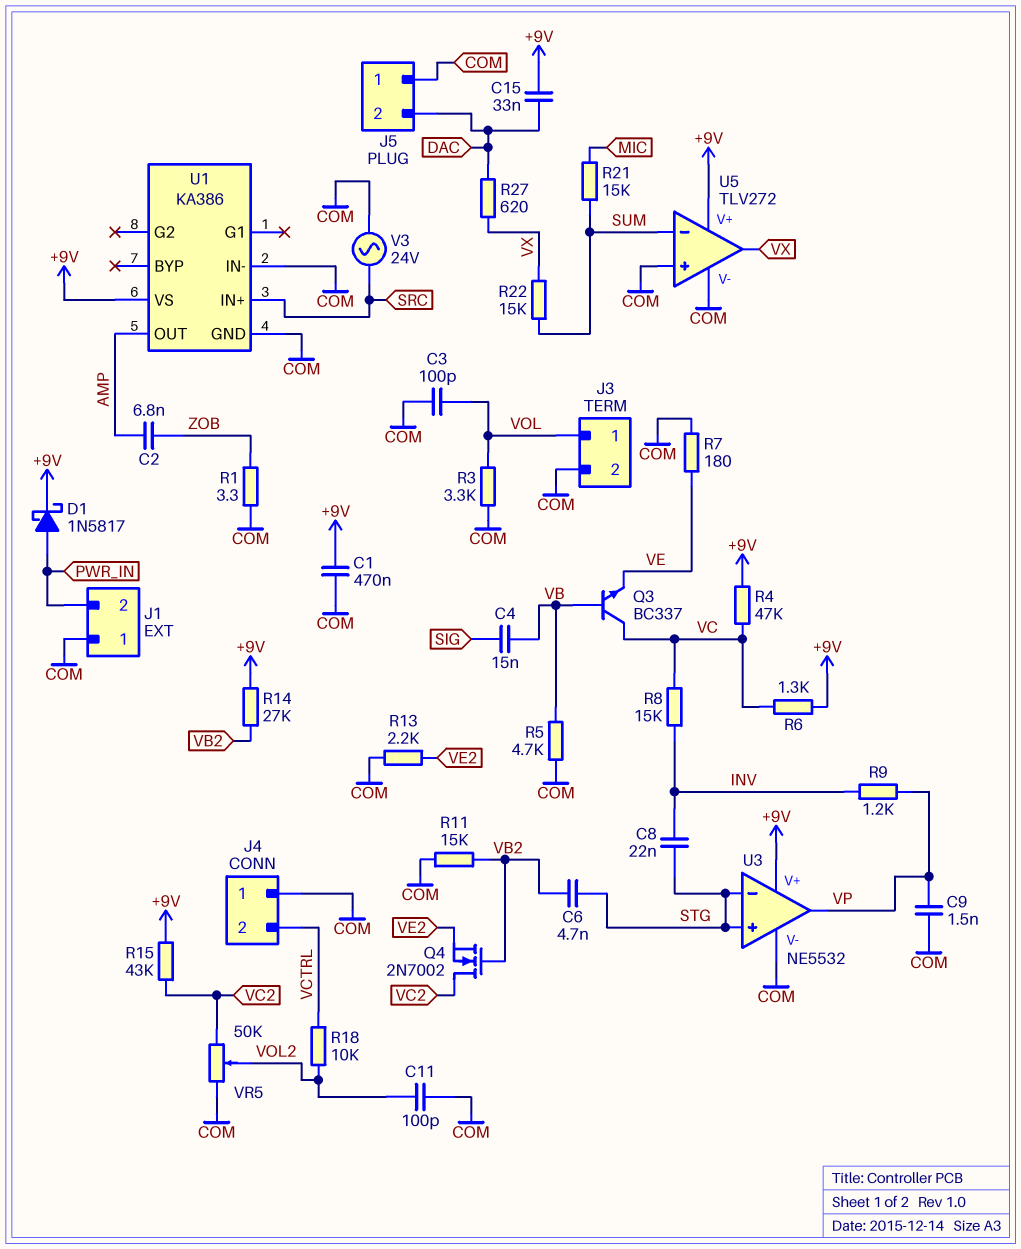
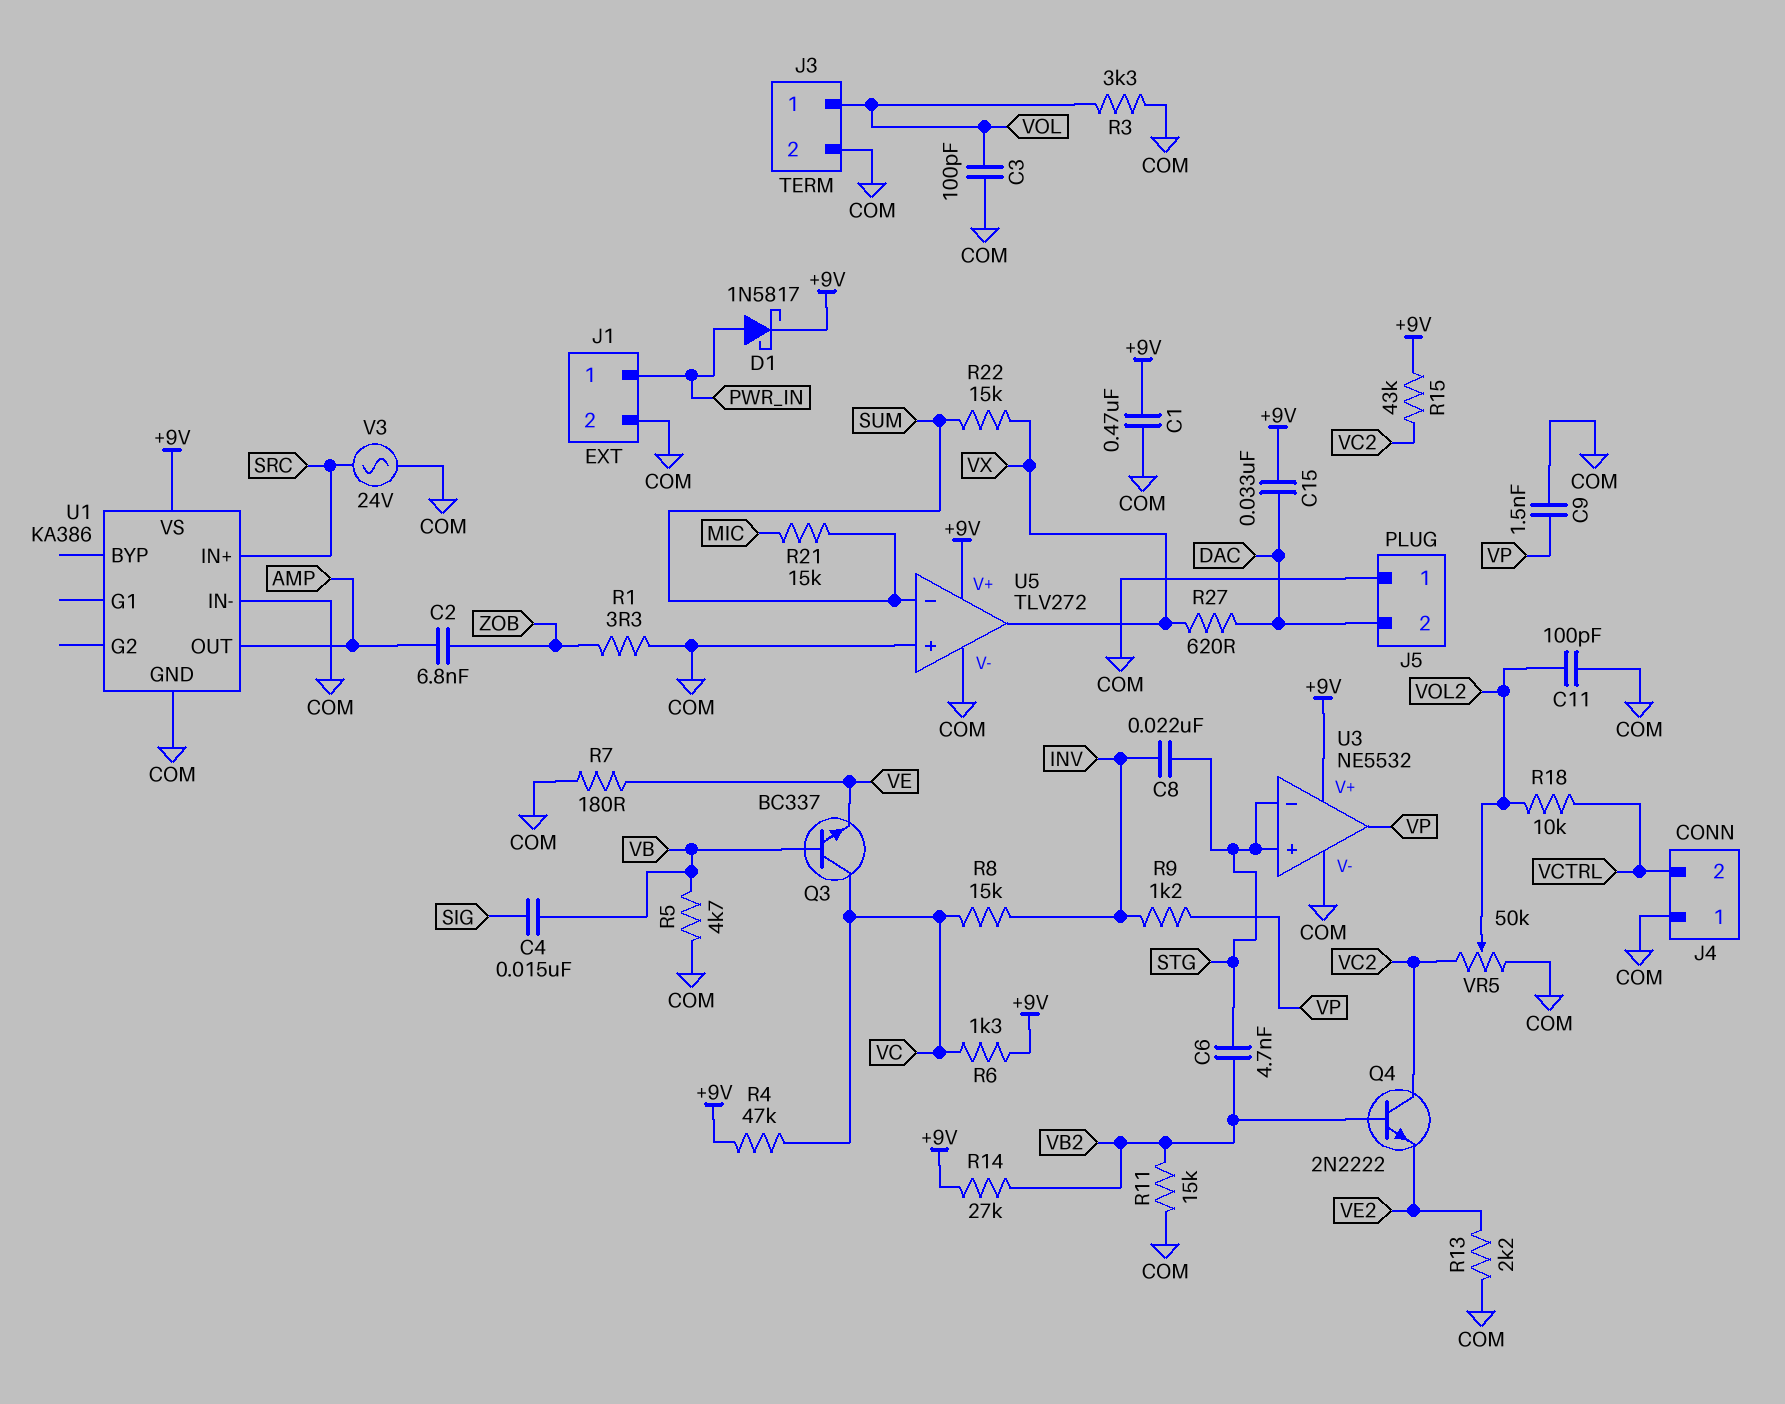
J1 pin 1: COM -> PWR_IN
J1 pin 2: PWR_IN -> COM
Q4: NMOS 2N7002 (G VB2, D VC2, S VE2) -> NPN 2N2222 (B VB2, C VC2, E VE2)

